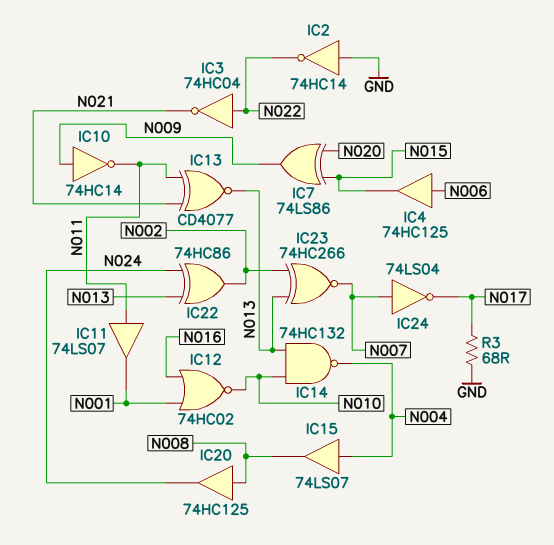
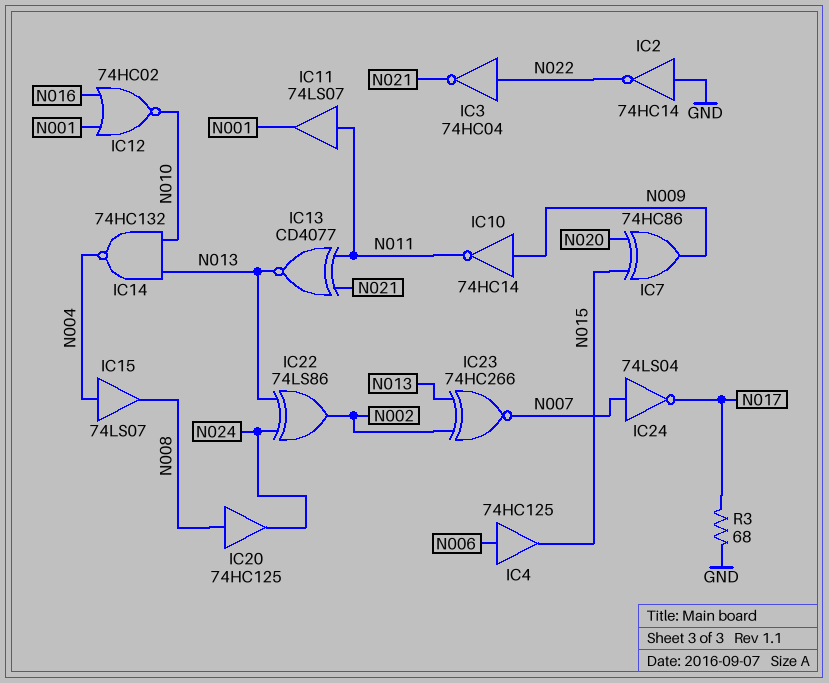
IC7: XOR 74LS86 (in N015, in N020, out N009) -> XOR 74HC86 (in N015, in N020, out N009)
IC22: XOR 74HC86 (in N013, in N024, out N002) -> XOR 74LS86 (in N013, in N024, out N002)

